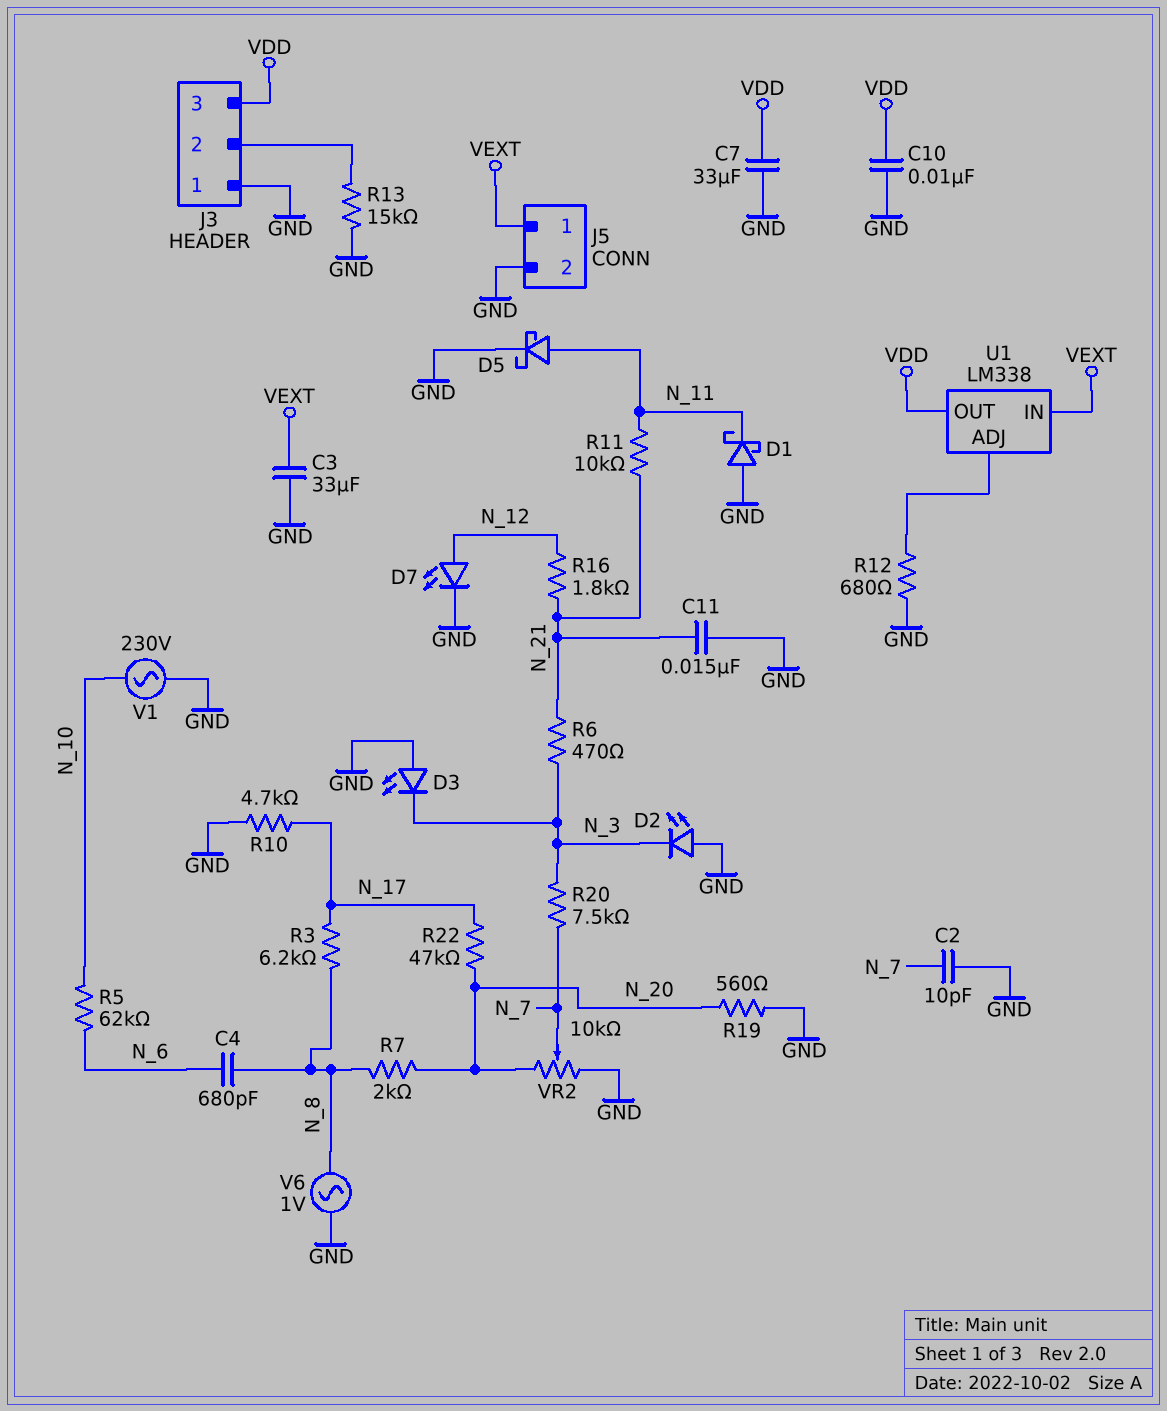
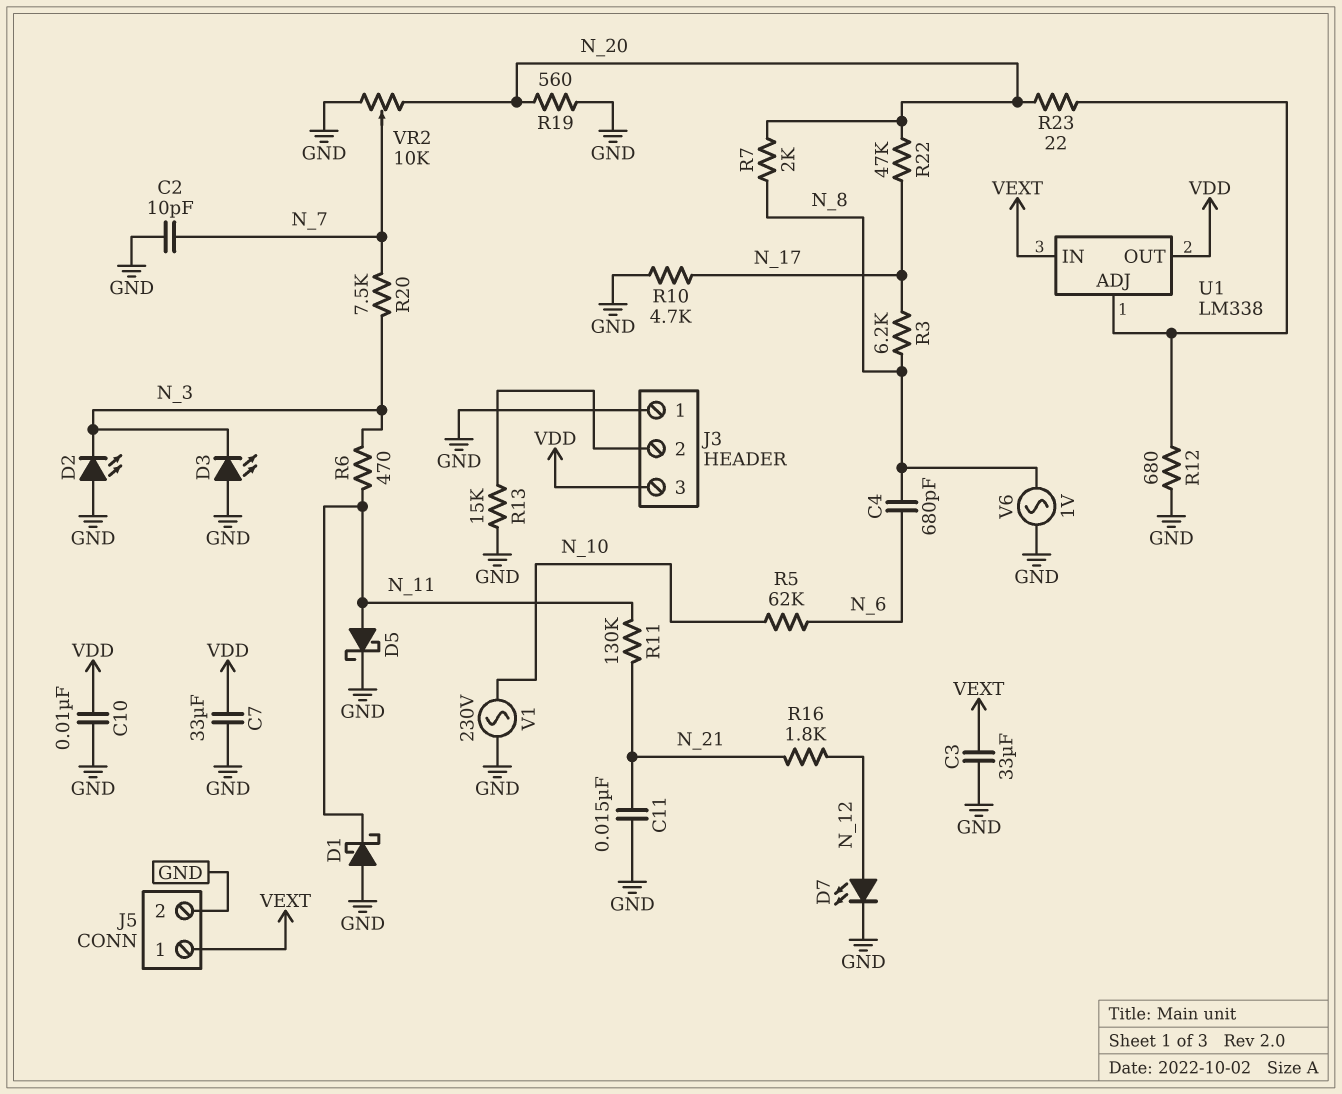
R6: 470 (N_3, N_21) -> 470 (N_3, N_11)
R11: 10k (N_11, N_21) -> 130k (N_11, N_21)
R23: none -> 22 (N_20, U1/ADJ)

